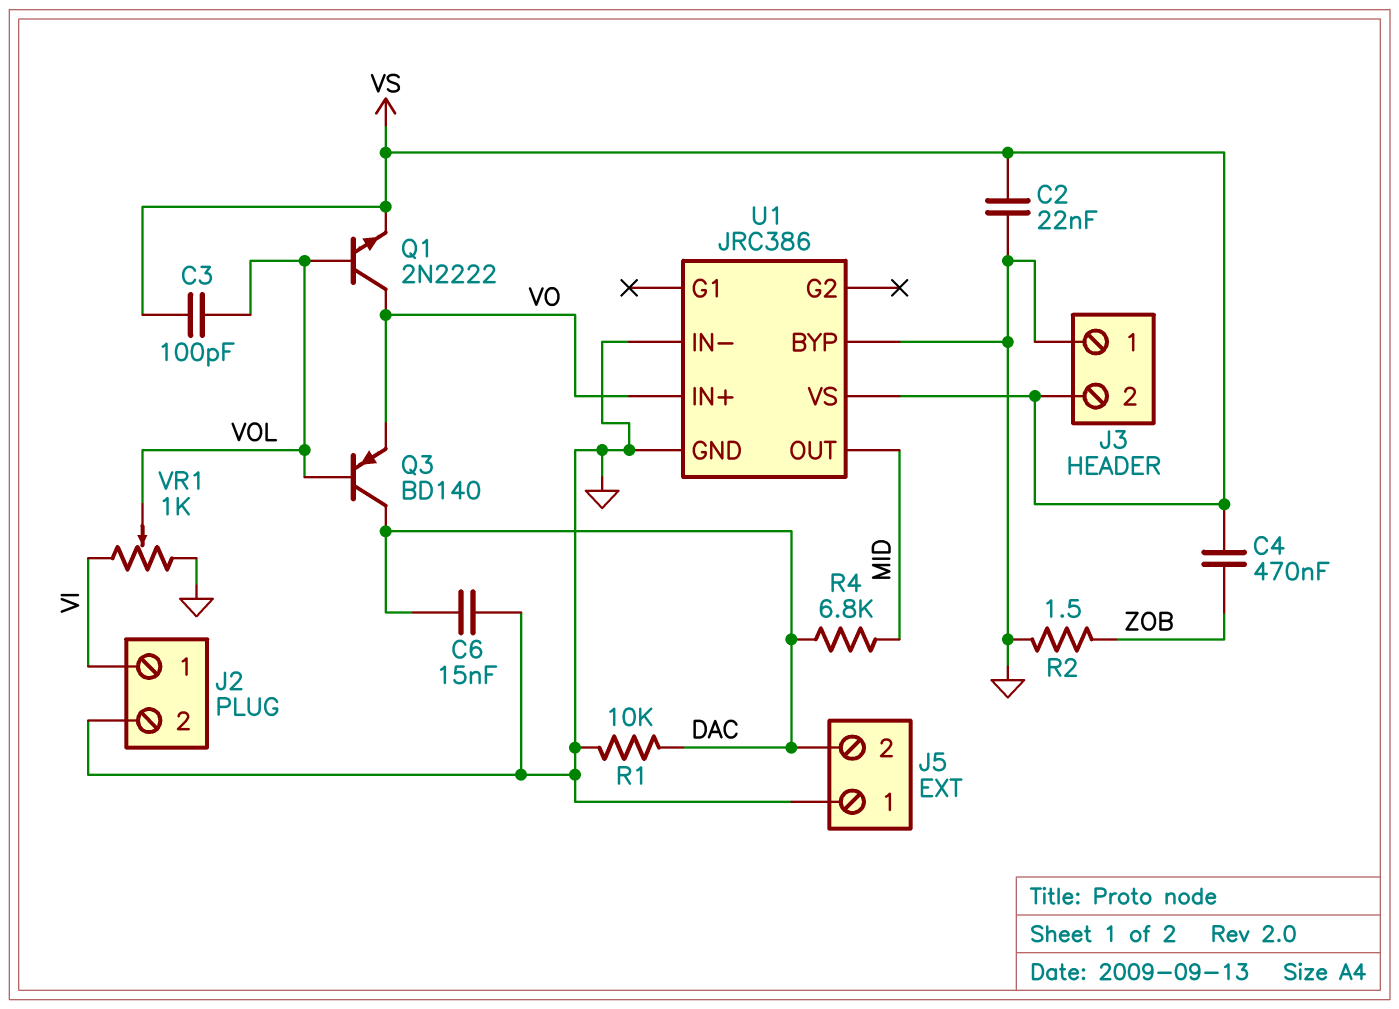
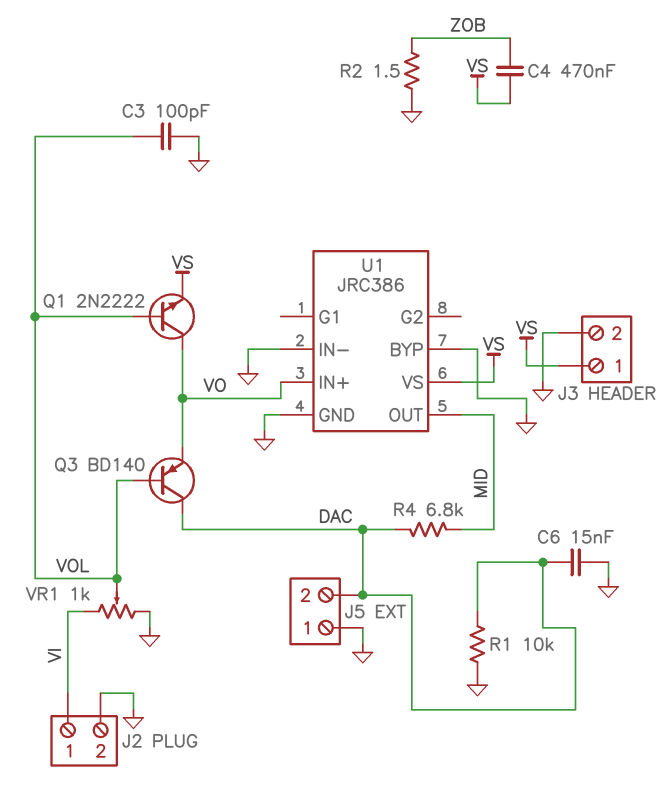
C2: 22nF (GND, VS) -> none
C3: 100pF (VOL, VS) -> 100pF (GND, VOL)
J3 pin 1: GND -> VS
J3 pin 2: VS -> GND

